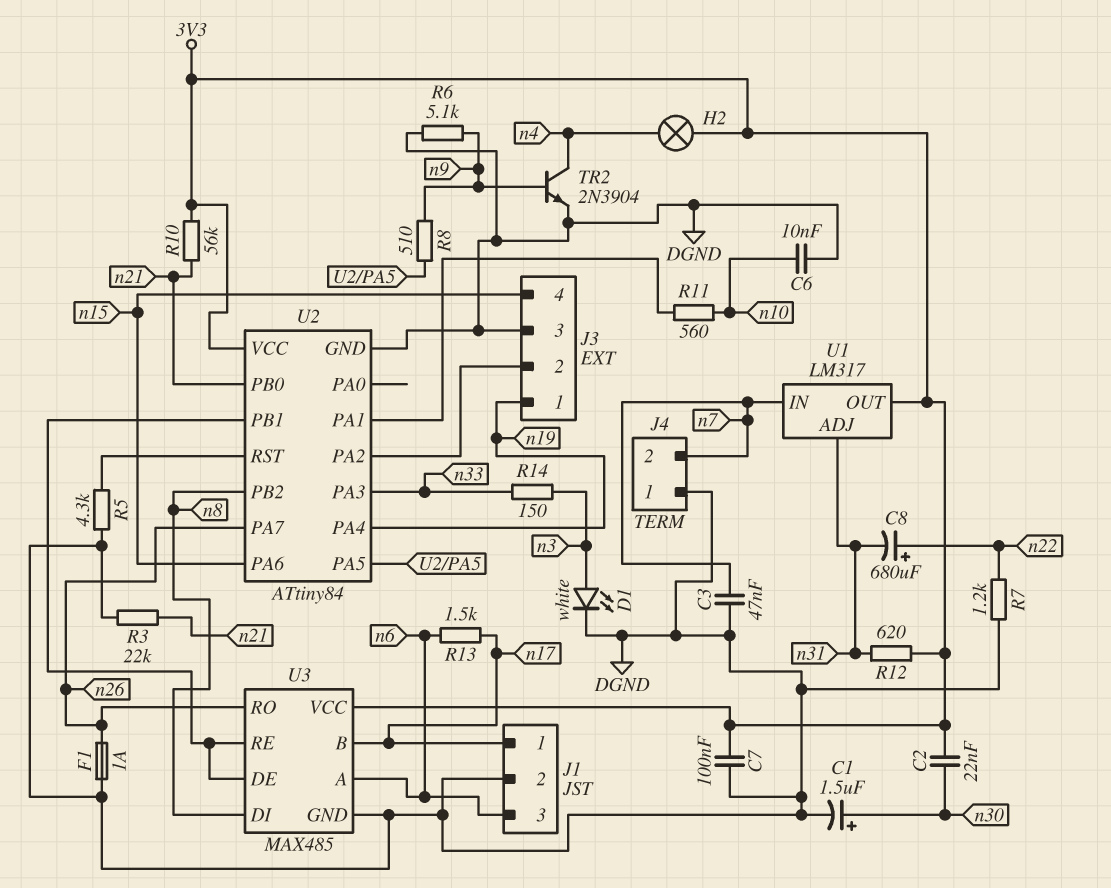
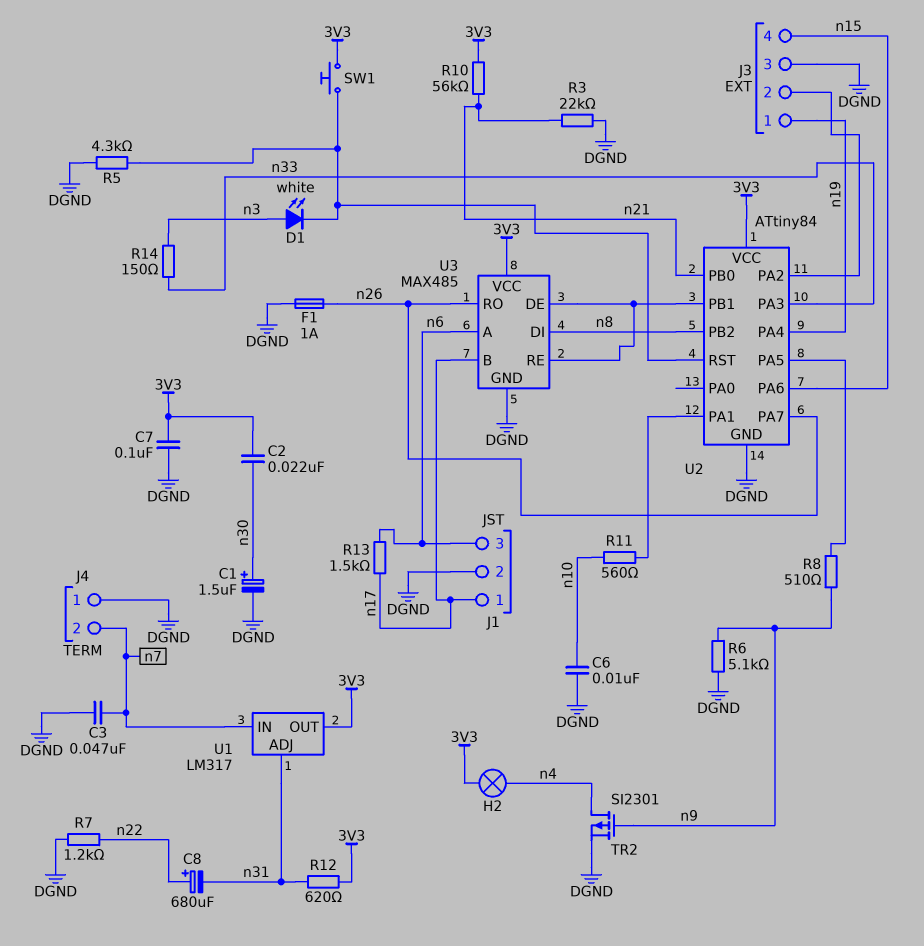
D1: LED white (A n3, K DGND) -> LED white (A n3, K U2/RST)
SW1: none -> button (3V3, U2/RST)
TR2: NPN 2N3904 (B n9, C n4, E DGND) -> PMOS SI2301 (G n9, D n4, S DGND)

